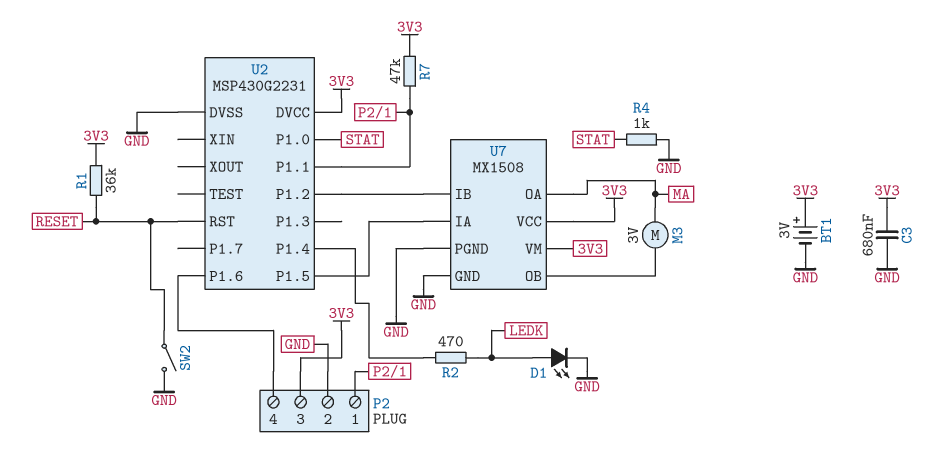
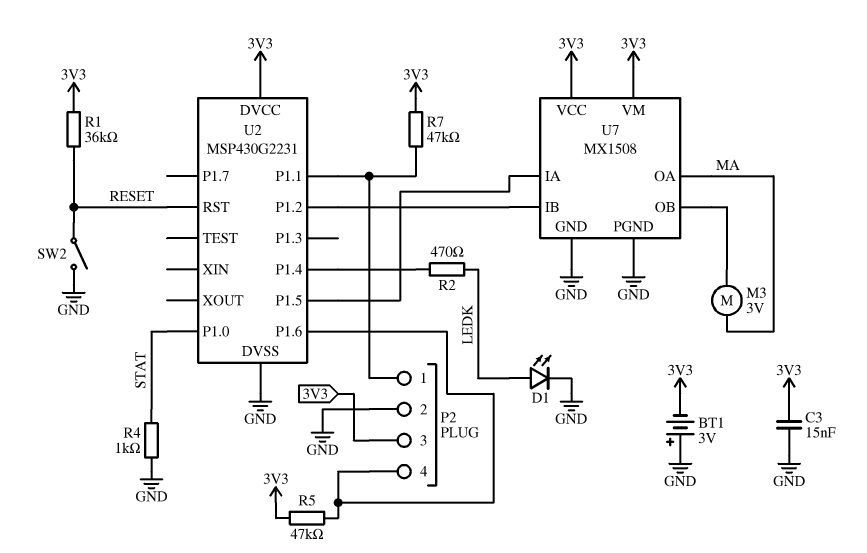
BT1: 3V (plus 3V3, minus GND) -> 3V (plus GND, minus 3V3)
C3: 680nF (3V3, GND) -> 15nF (3V3, GND)
R5: none -> 47k (3V3, P2/4)

